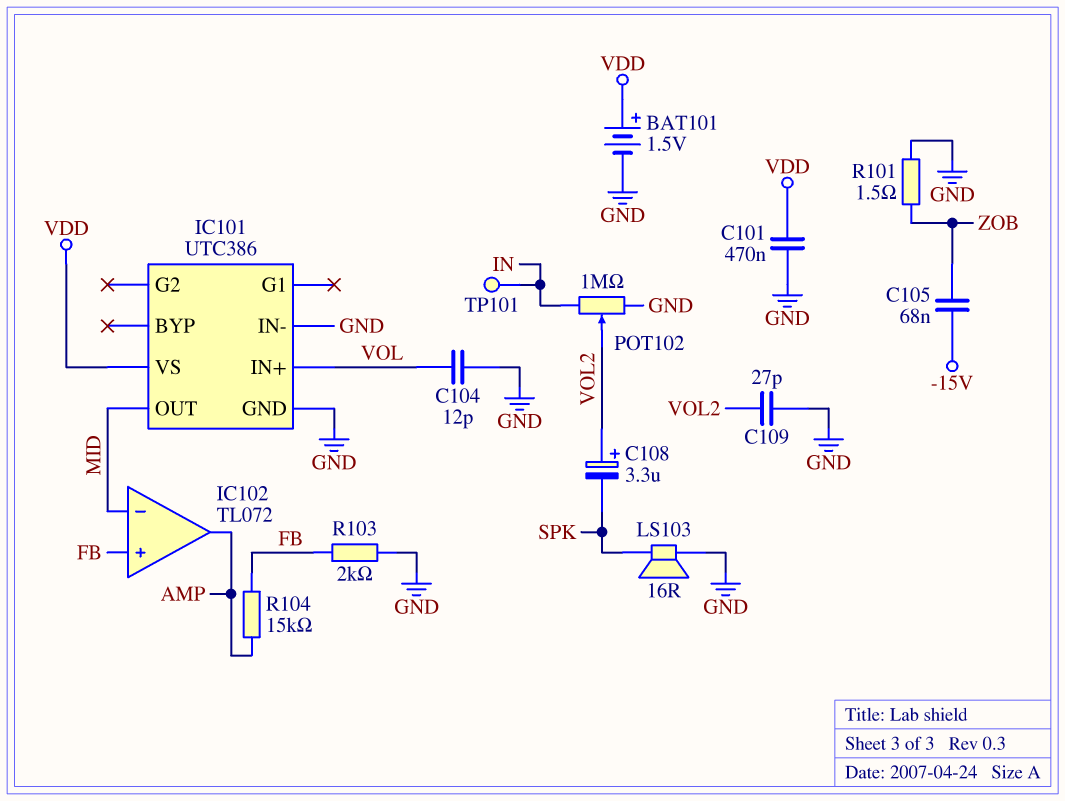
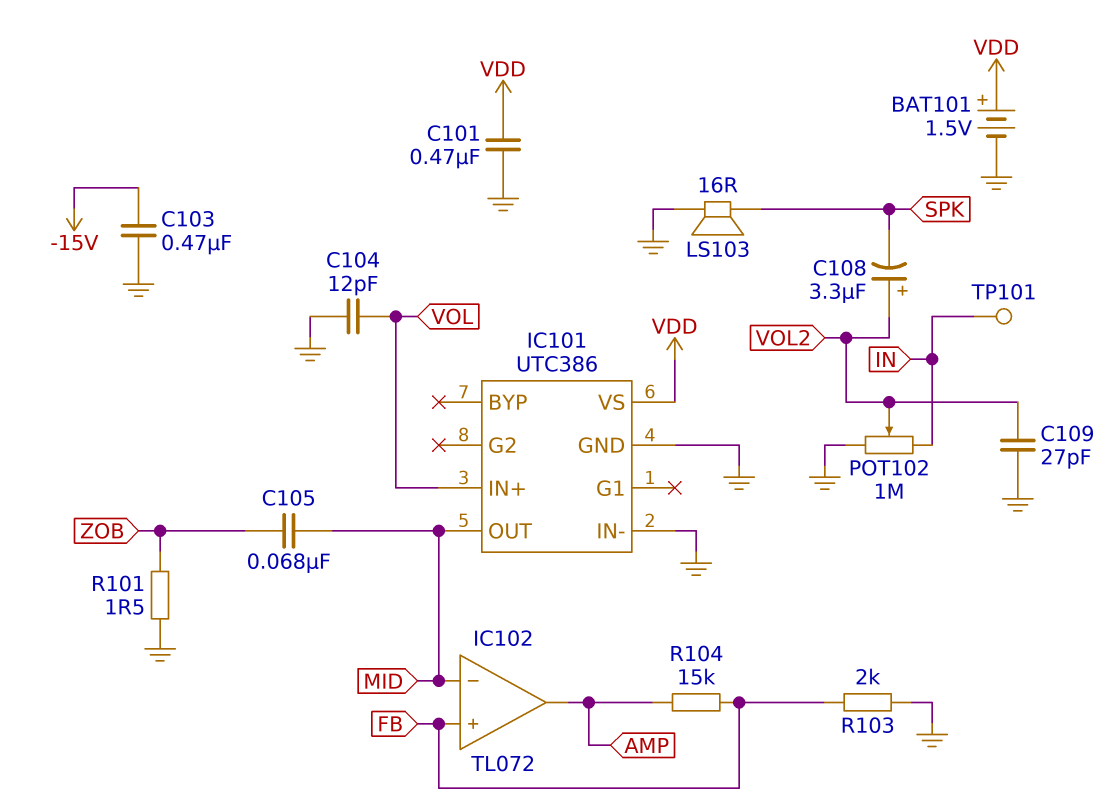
C103: none -> 470nF (-15V, GND)
C105: 68nF (-15V, ZOB) -> 68nF (MID, ZOB)

